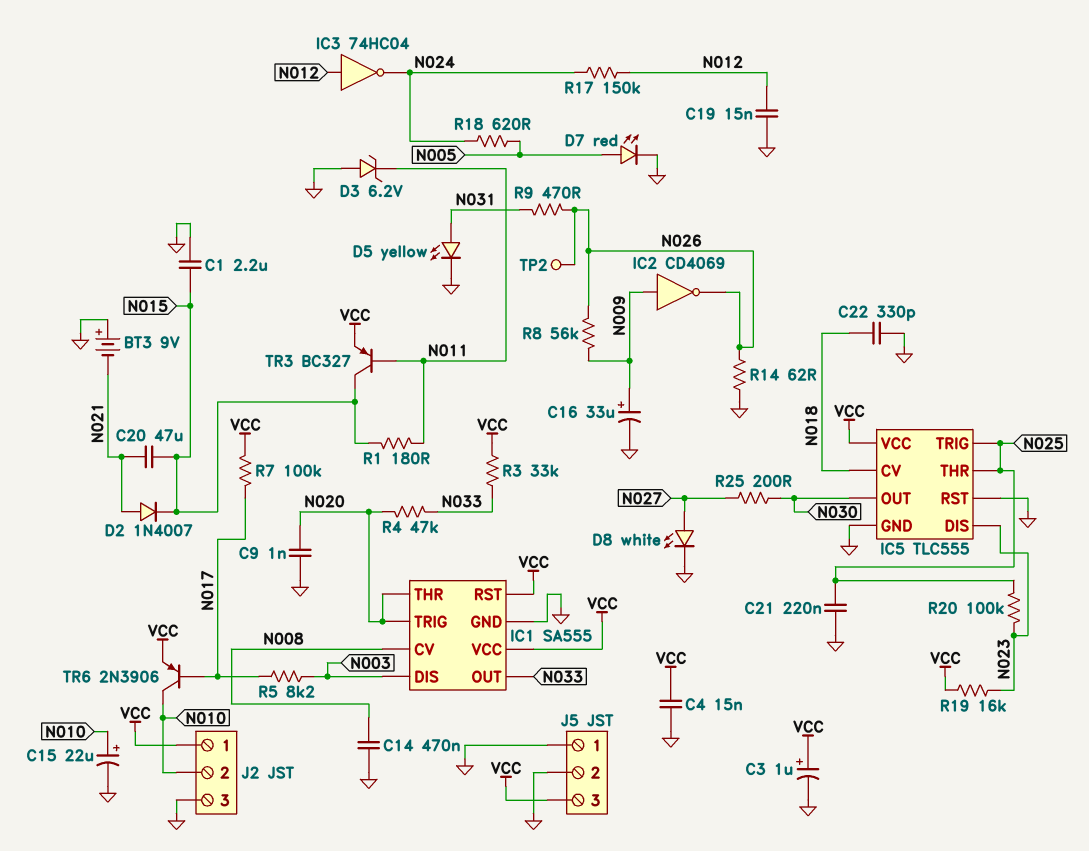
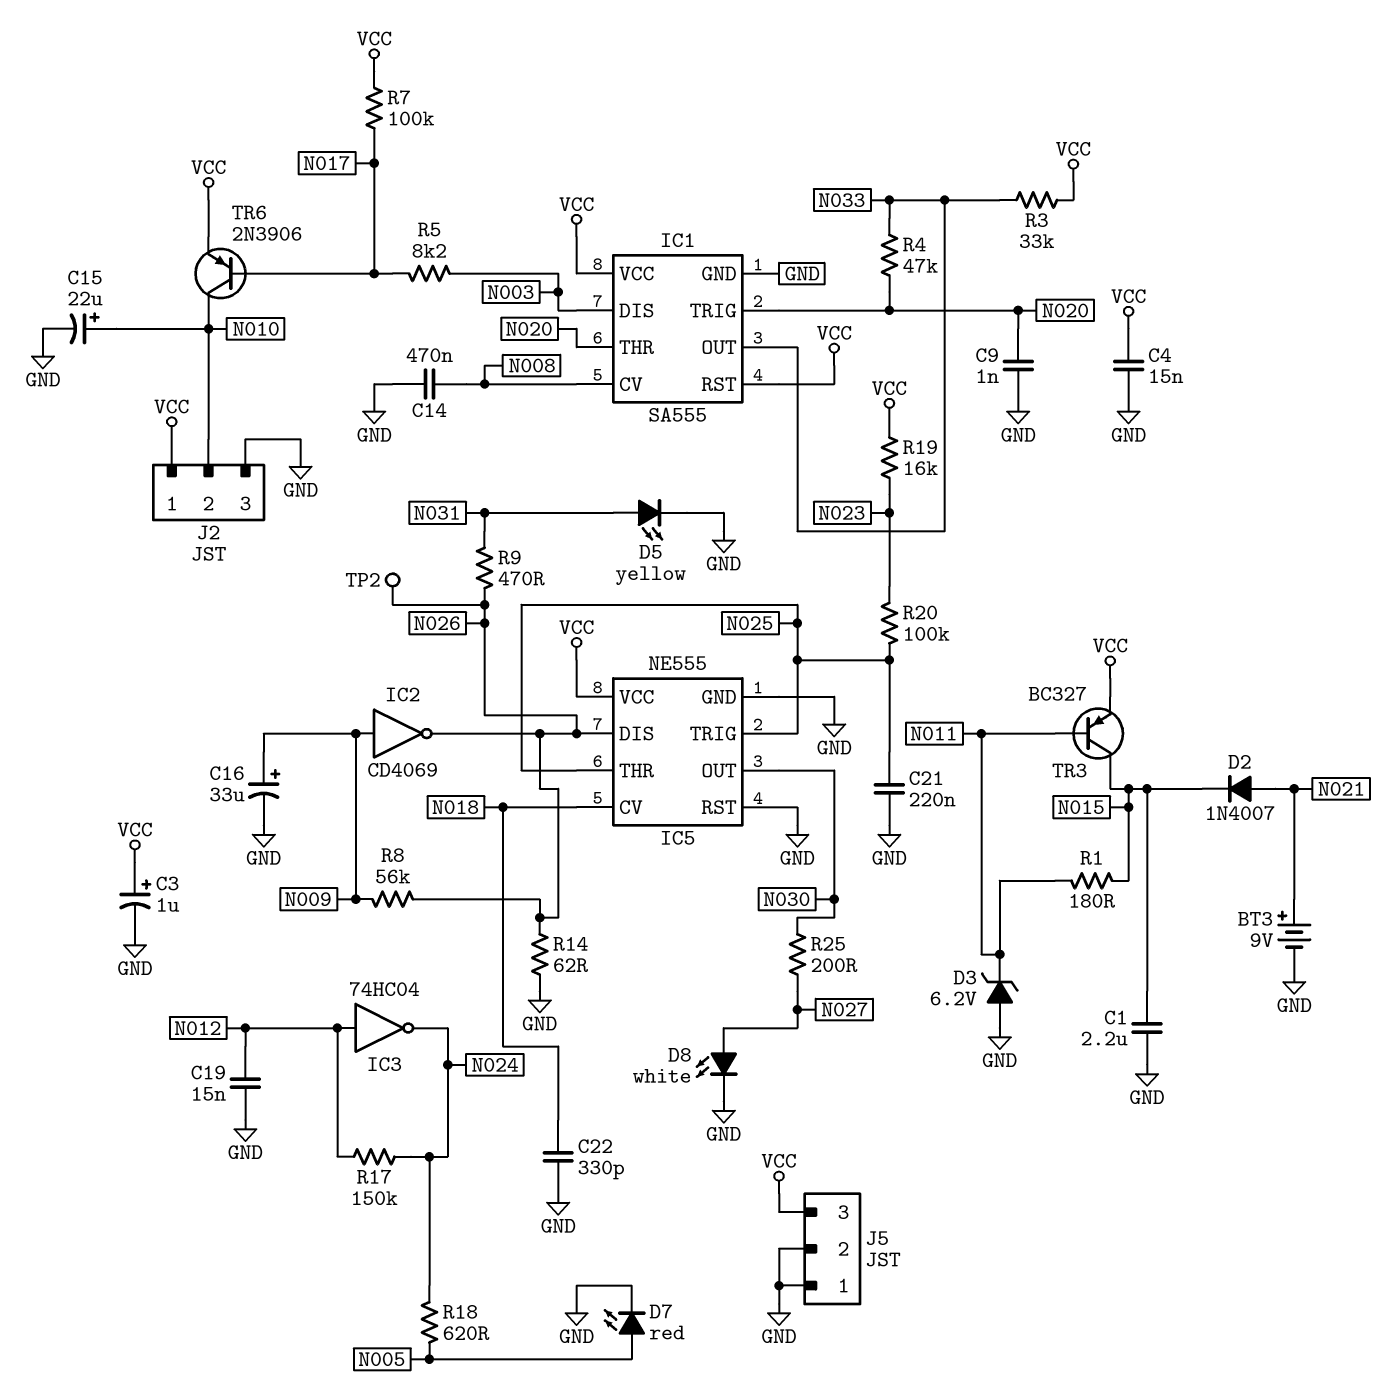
BT3: 9V (plus GND, minus N021) -> 9V (plus N021, minus GND)
C20: 47uF (N015, N021) -> none
IC5: TLC555 -> NE555
IC5 pin DIS: N023 -> N026

